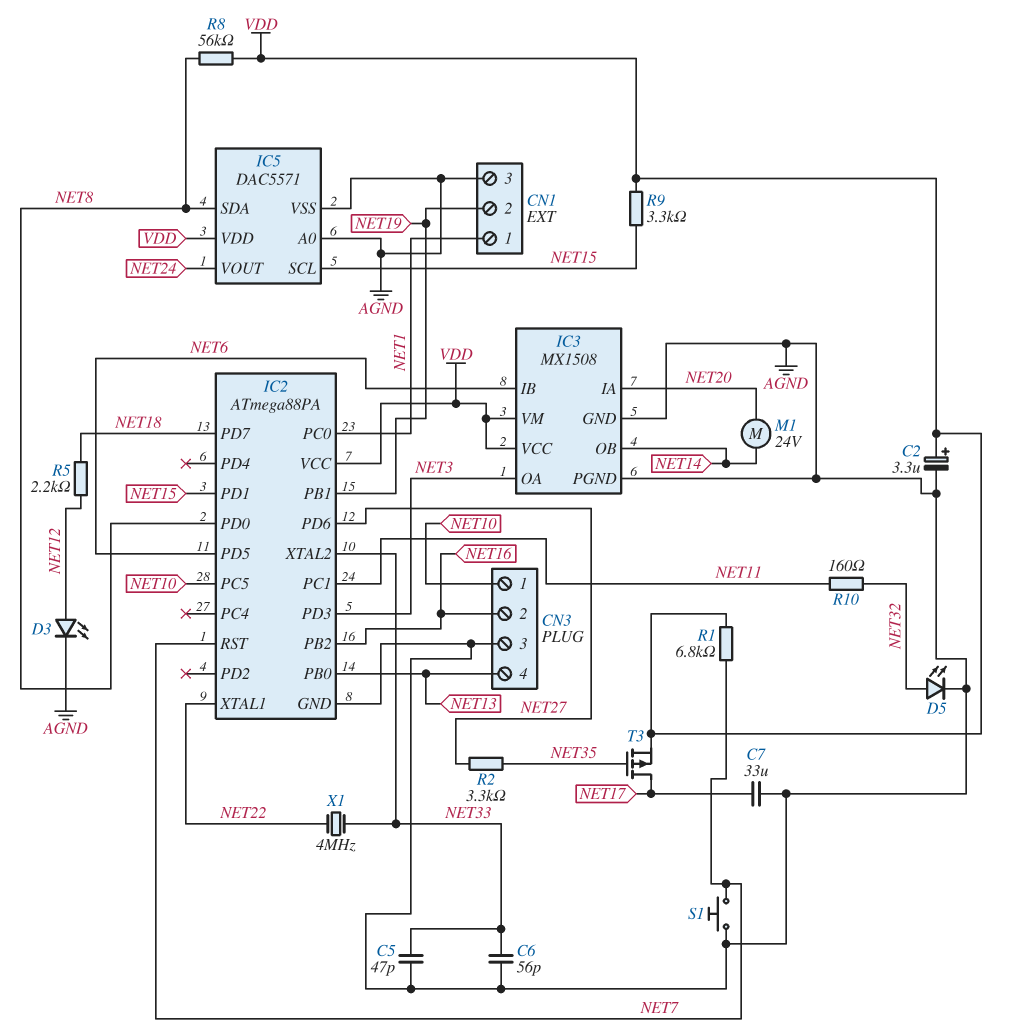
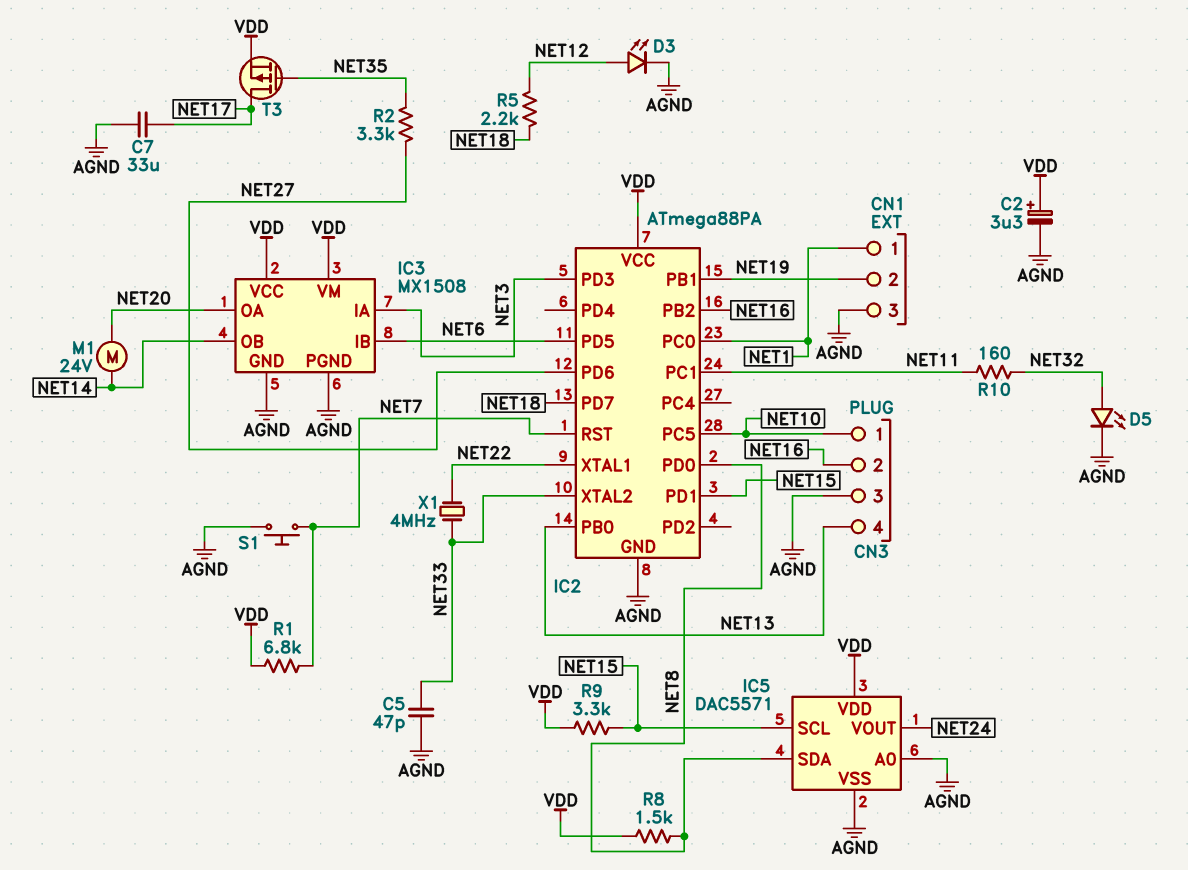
C6: 56pF (AGND, NET33) -> none
IC3 pin IA: NET20 -> NET3
IC3 pin OA: NET3 -> NET20
R8: 56k (NET8, VDD) -> 1.5k (NET8, VDD)

